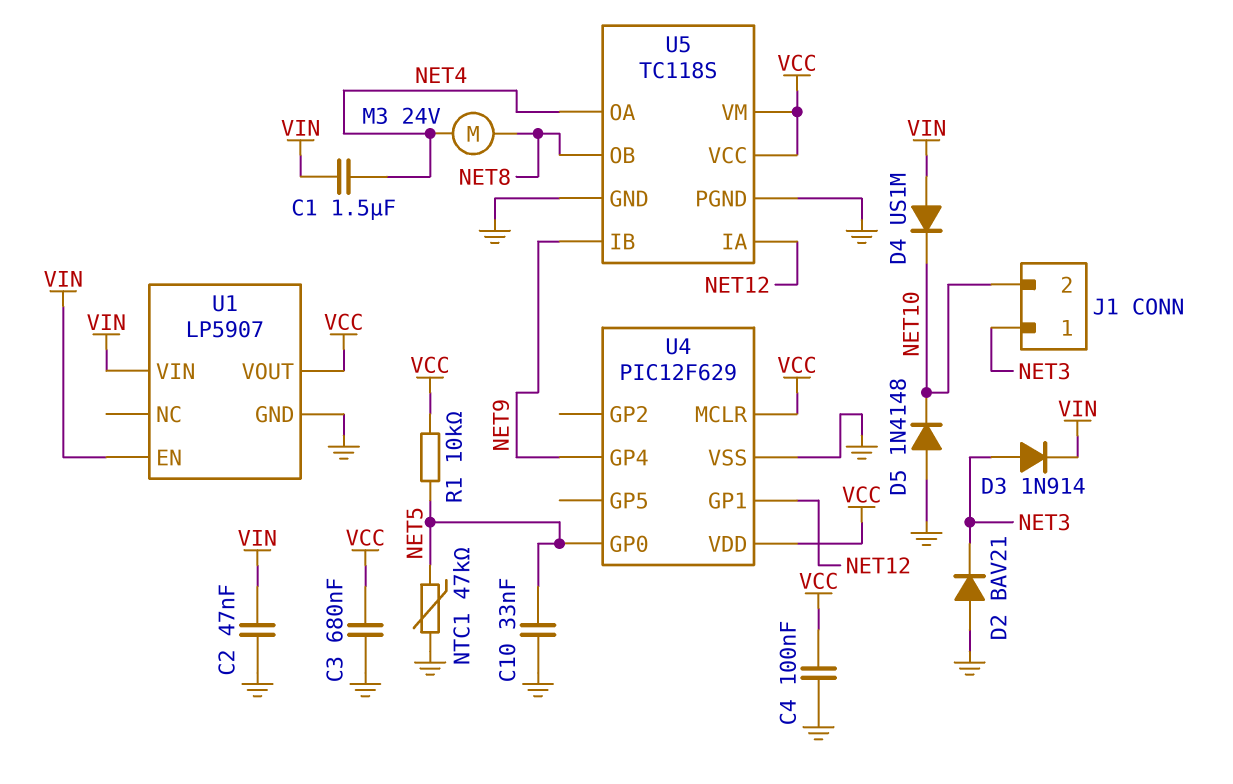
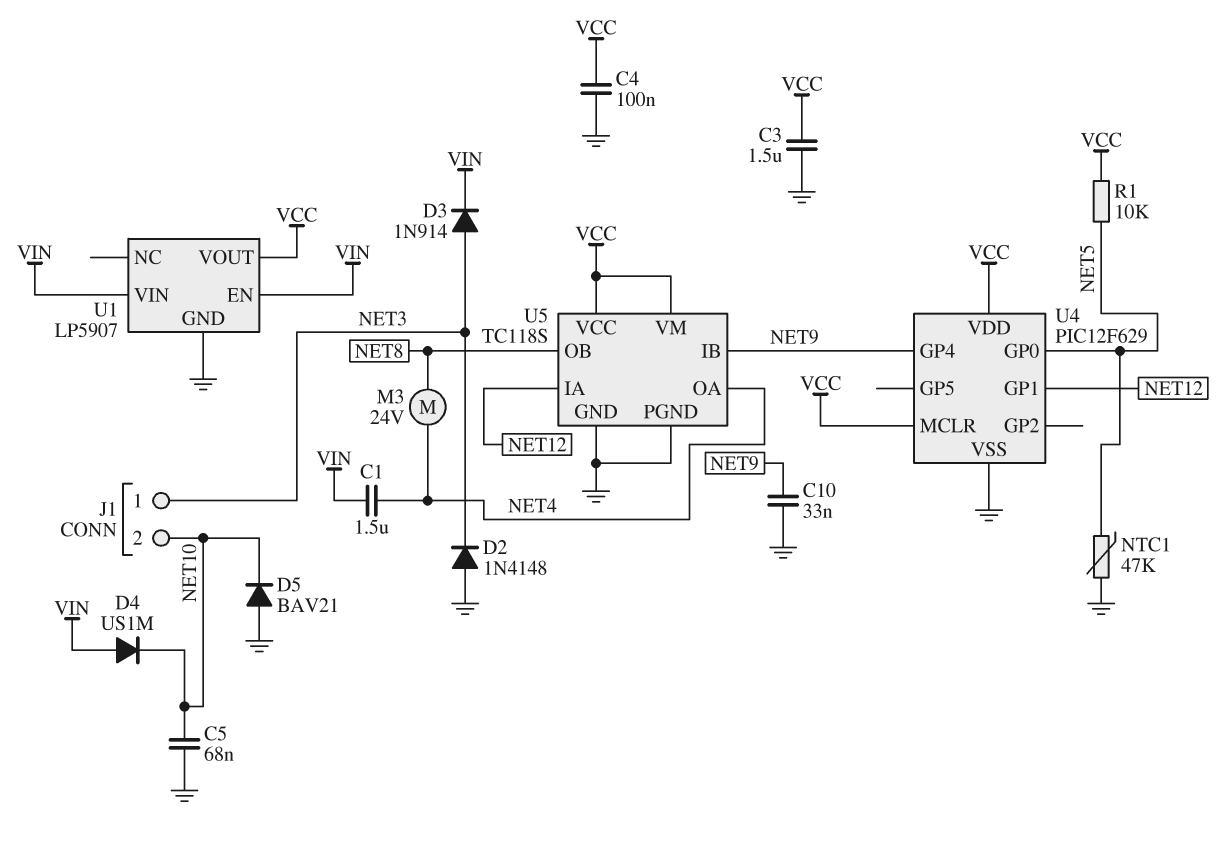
C2: 47nF (GND, VIN) -> none
C3: 680nF (GND, VCC) -> 1.5uF (GND, VCC)
C5: none -> 68nF (GND, NET10)
C10: 33nF (GND, NET5) -> 33nF (GND, NET9)
D2: diode BAV21 (A GND, K NET3) -> diode 1N4148 (A GND, K NET3)
D5: diode 1N4148 (A GND, K NET10) -> diode BAV21 (A GND, K NET10)

